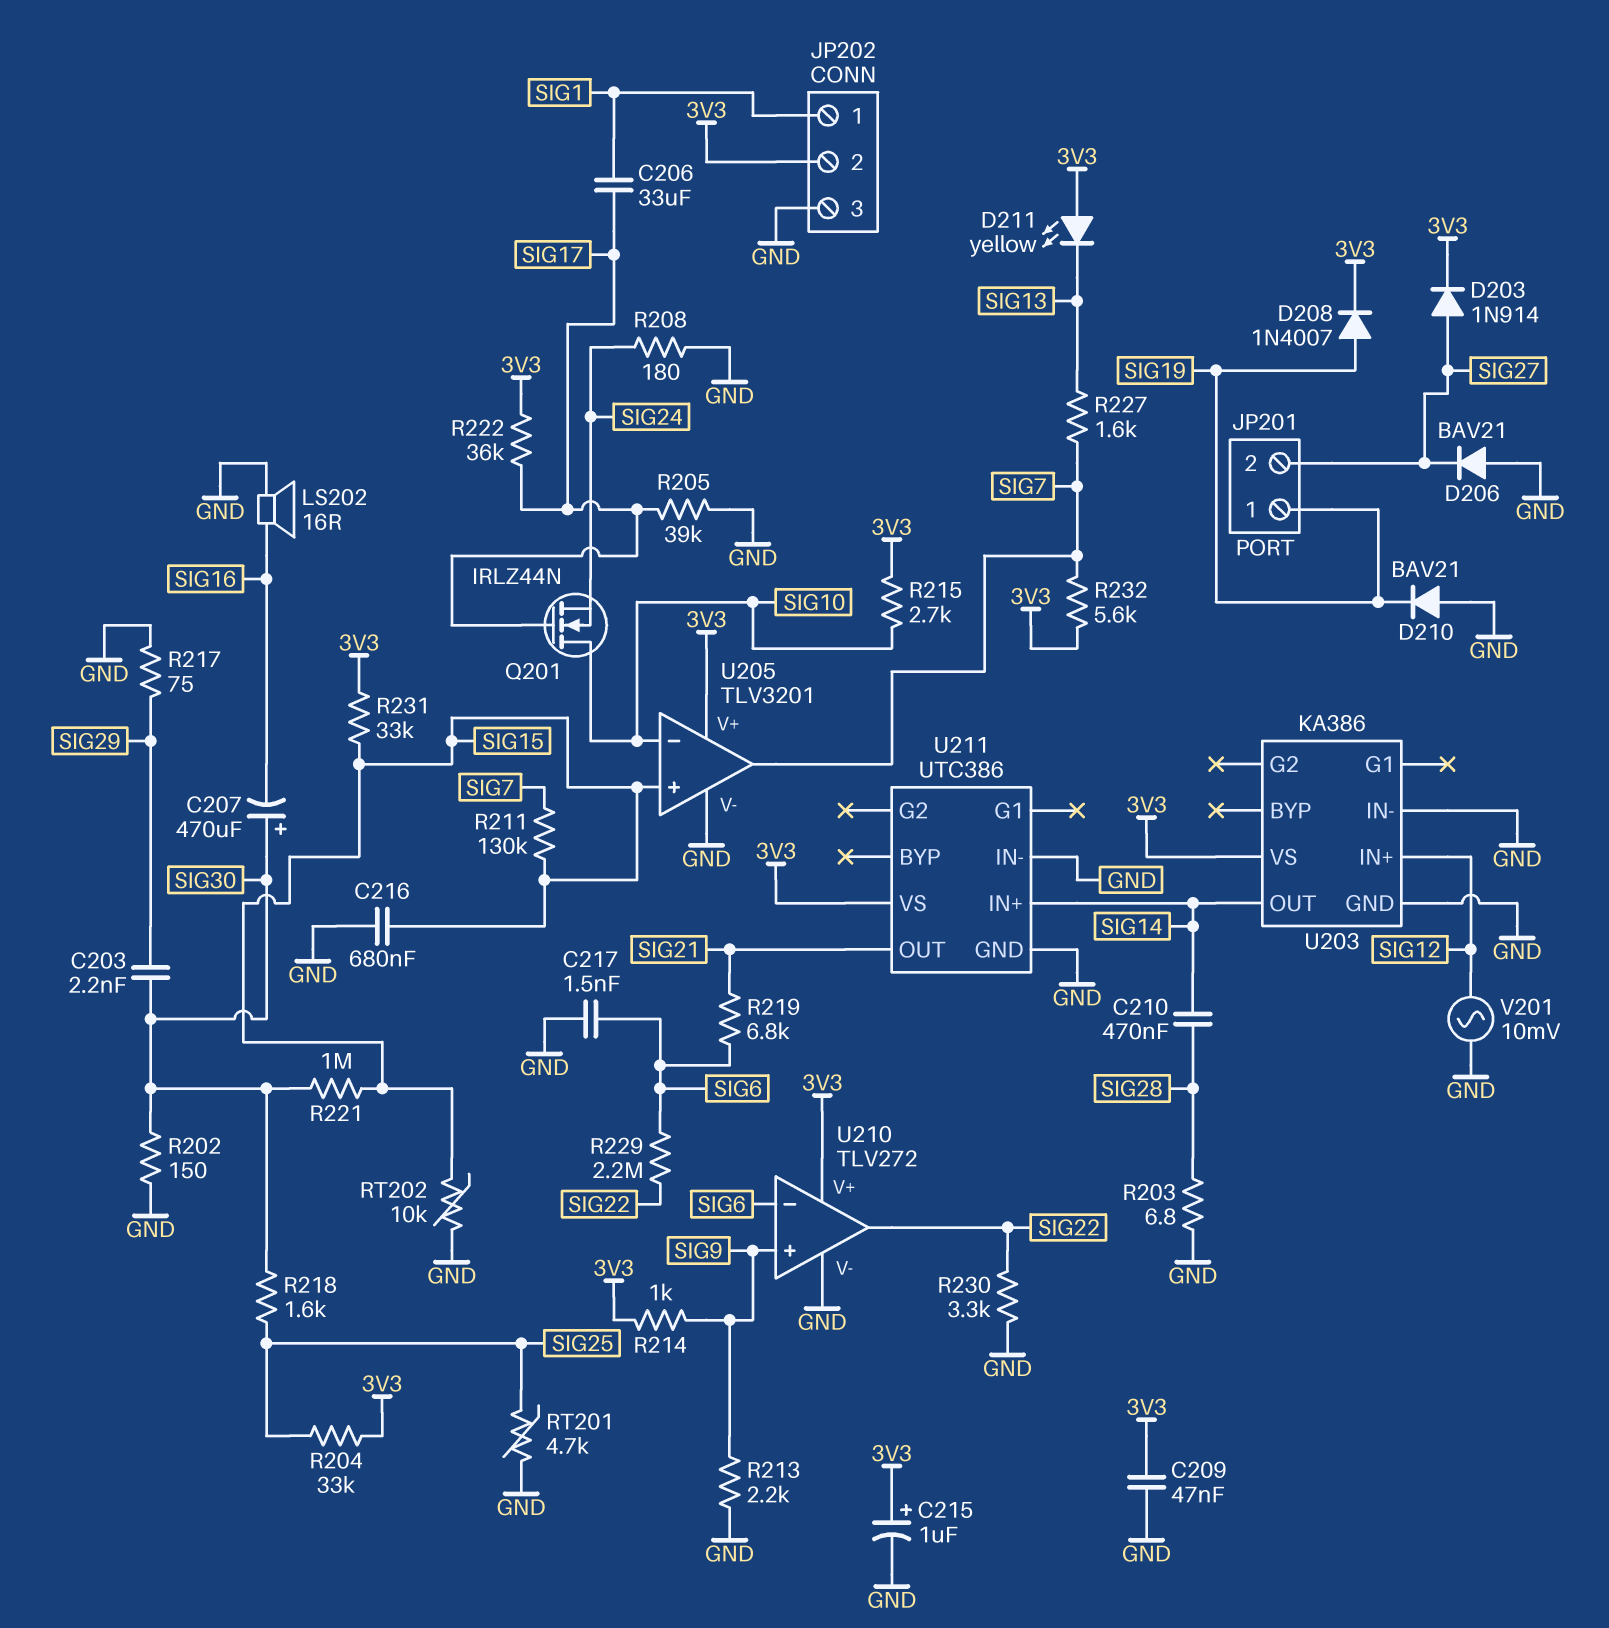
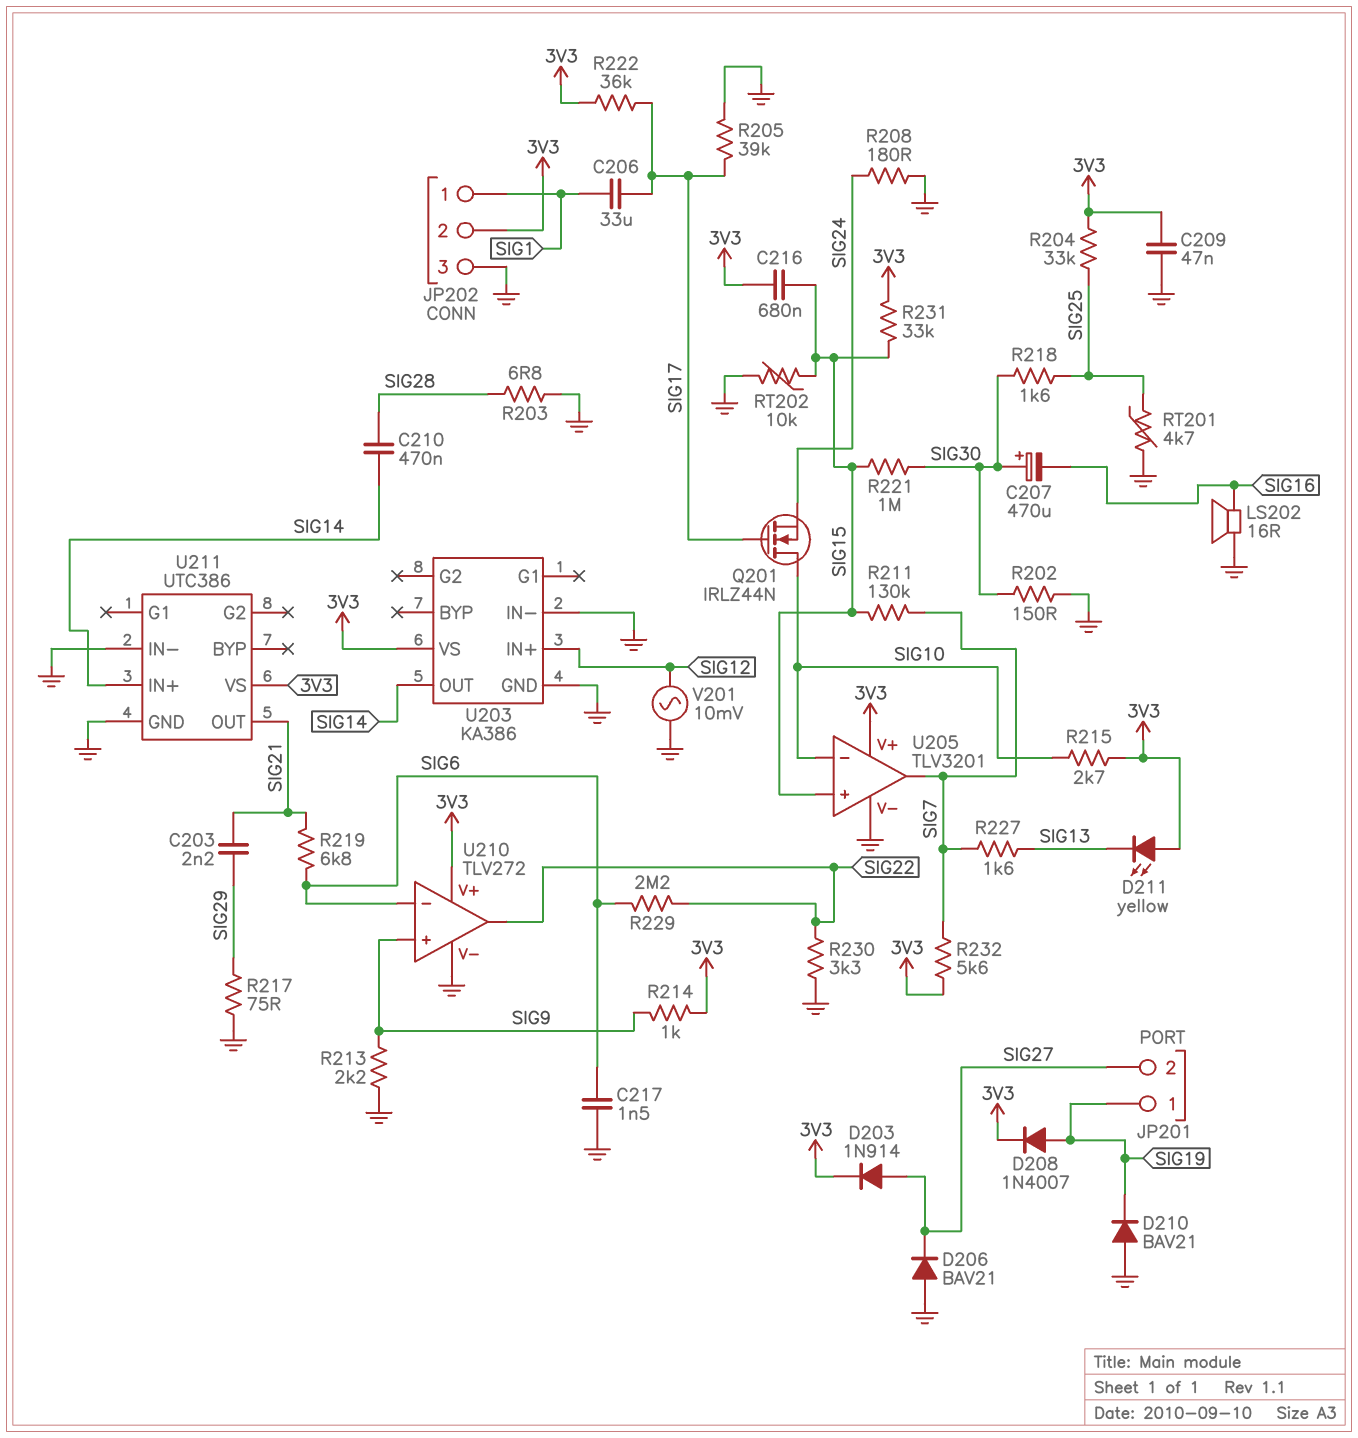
C203: 2.2nF (SIG29, SIG30) -> 2.2nF (SIG21, SIG29)
C215: 1uF (plus 3V3, minus GND) -> none
C216: 680nF (GND, SIG15) -> 680nF (3V3, SIG15)

